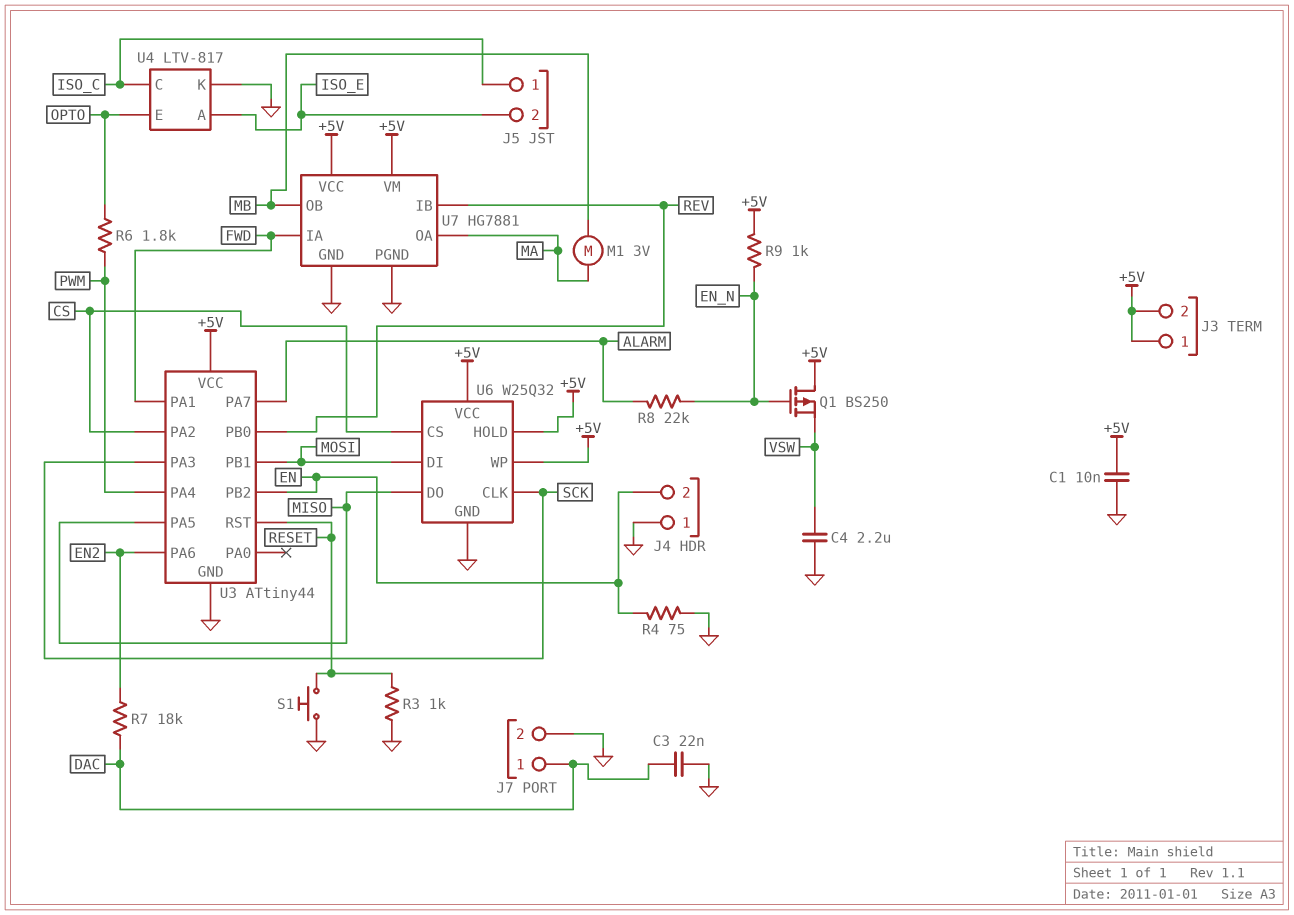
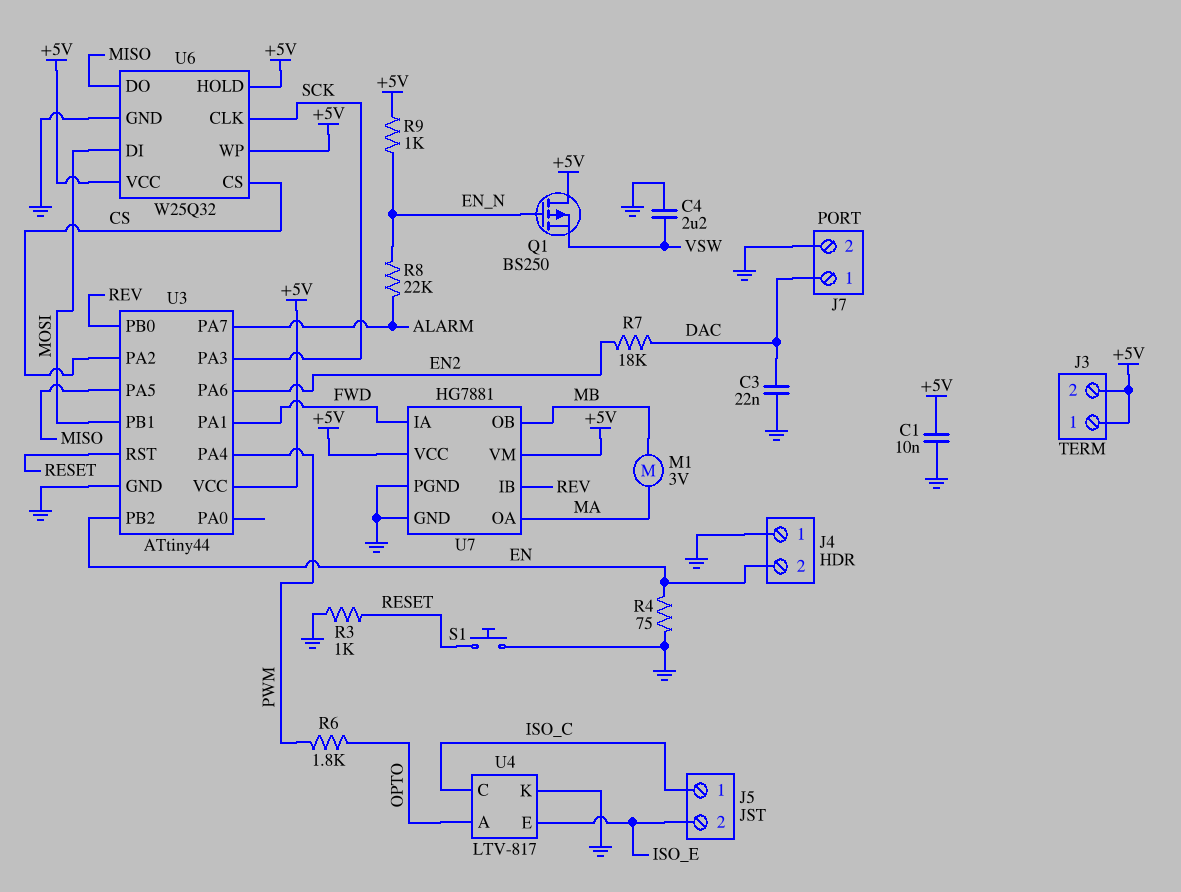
U4 pin A: ISO_E -> OPTO
U4 pin E: OPTO -> ISO_E

